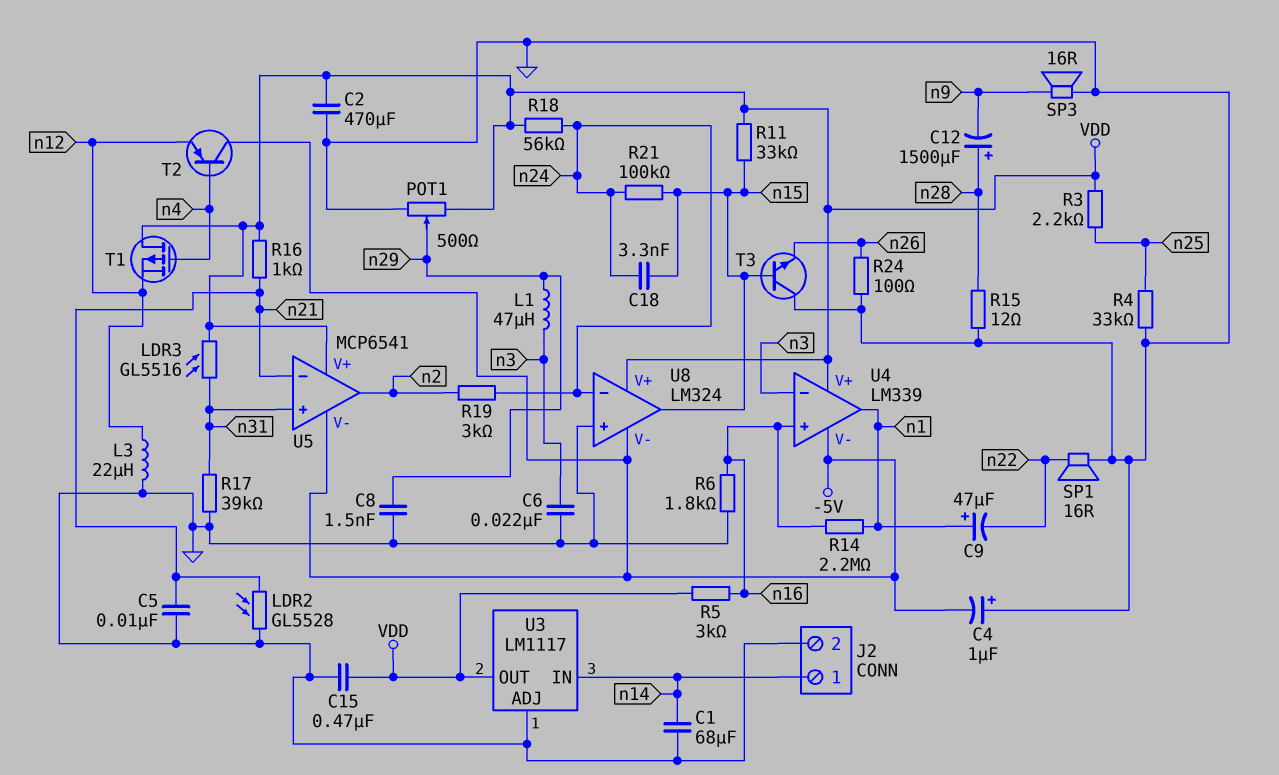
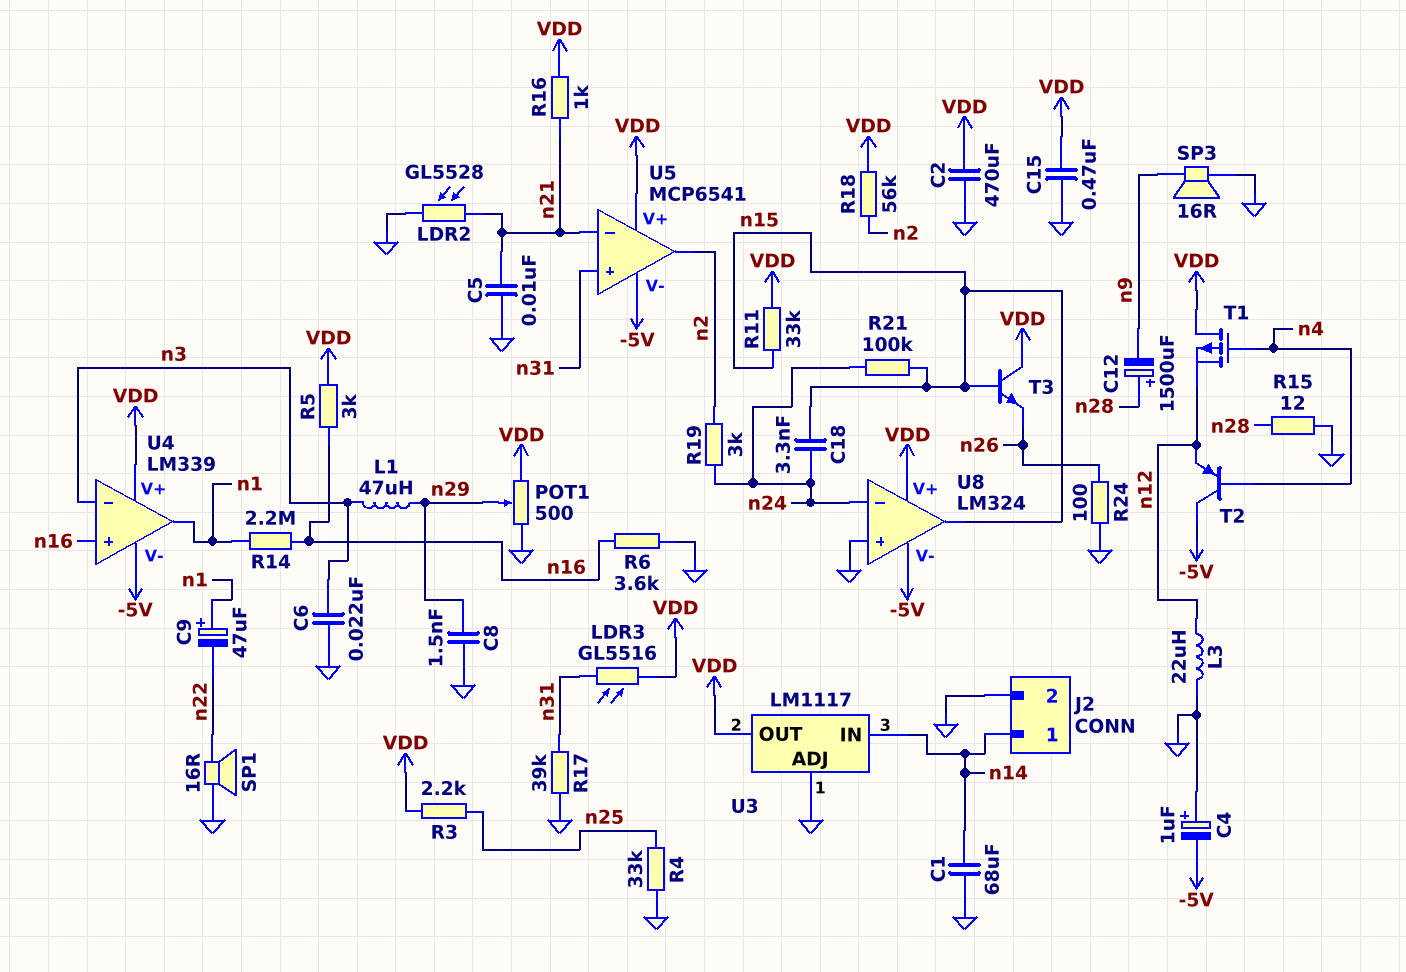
R6: 1.8k (GND, n16) -> 3.6k (GND, n16)
R18: 56k (VDD, n24) -> 56k (VDD, n2)
T3: NPN (B n15, C GND, E n26) -> NPN (B n15, C VDD, E n26)

